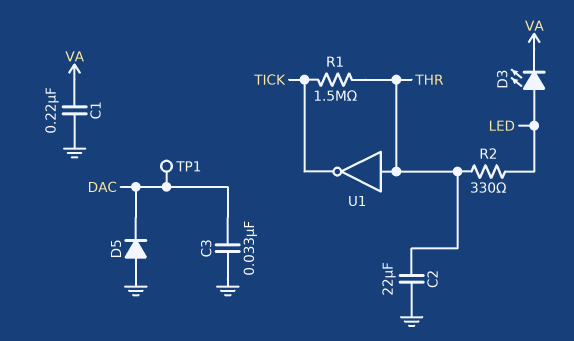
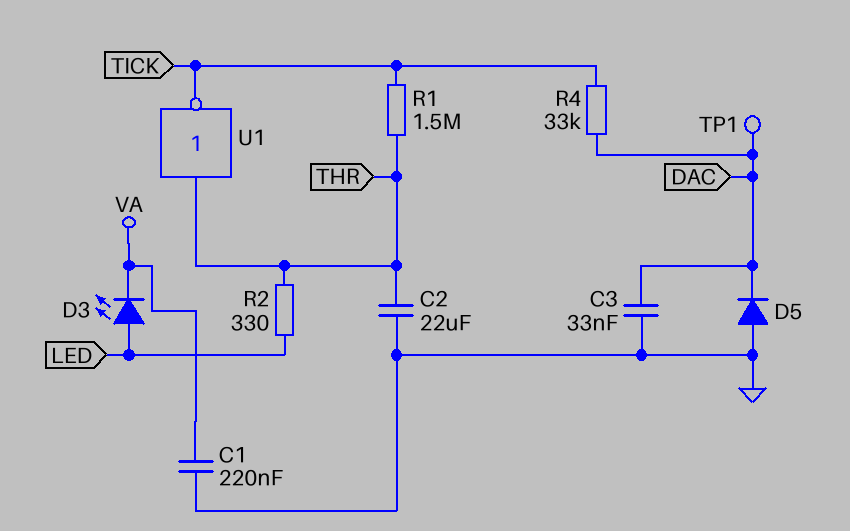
R4: none -> 33k (DAC, TICK)

